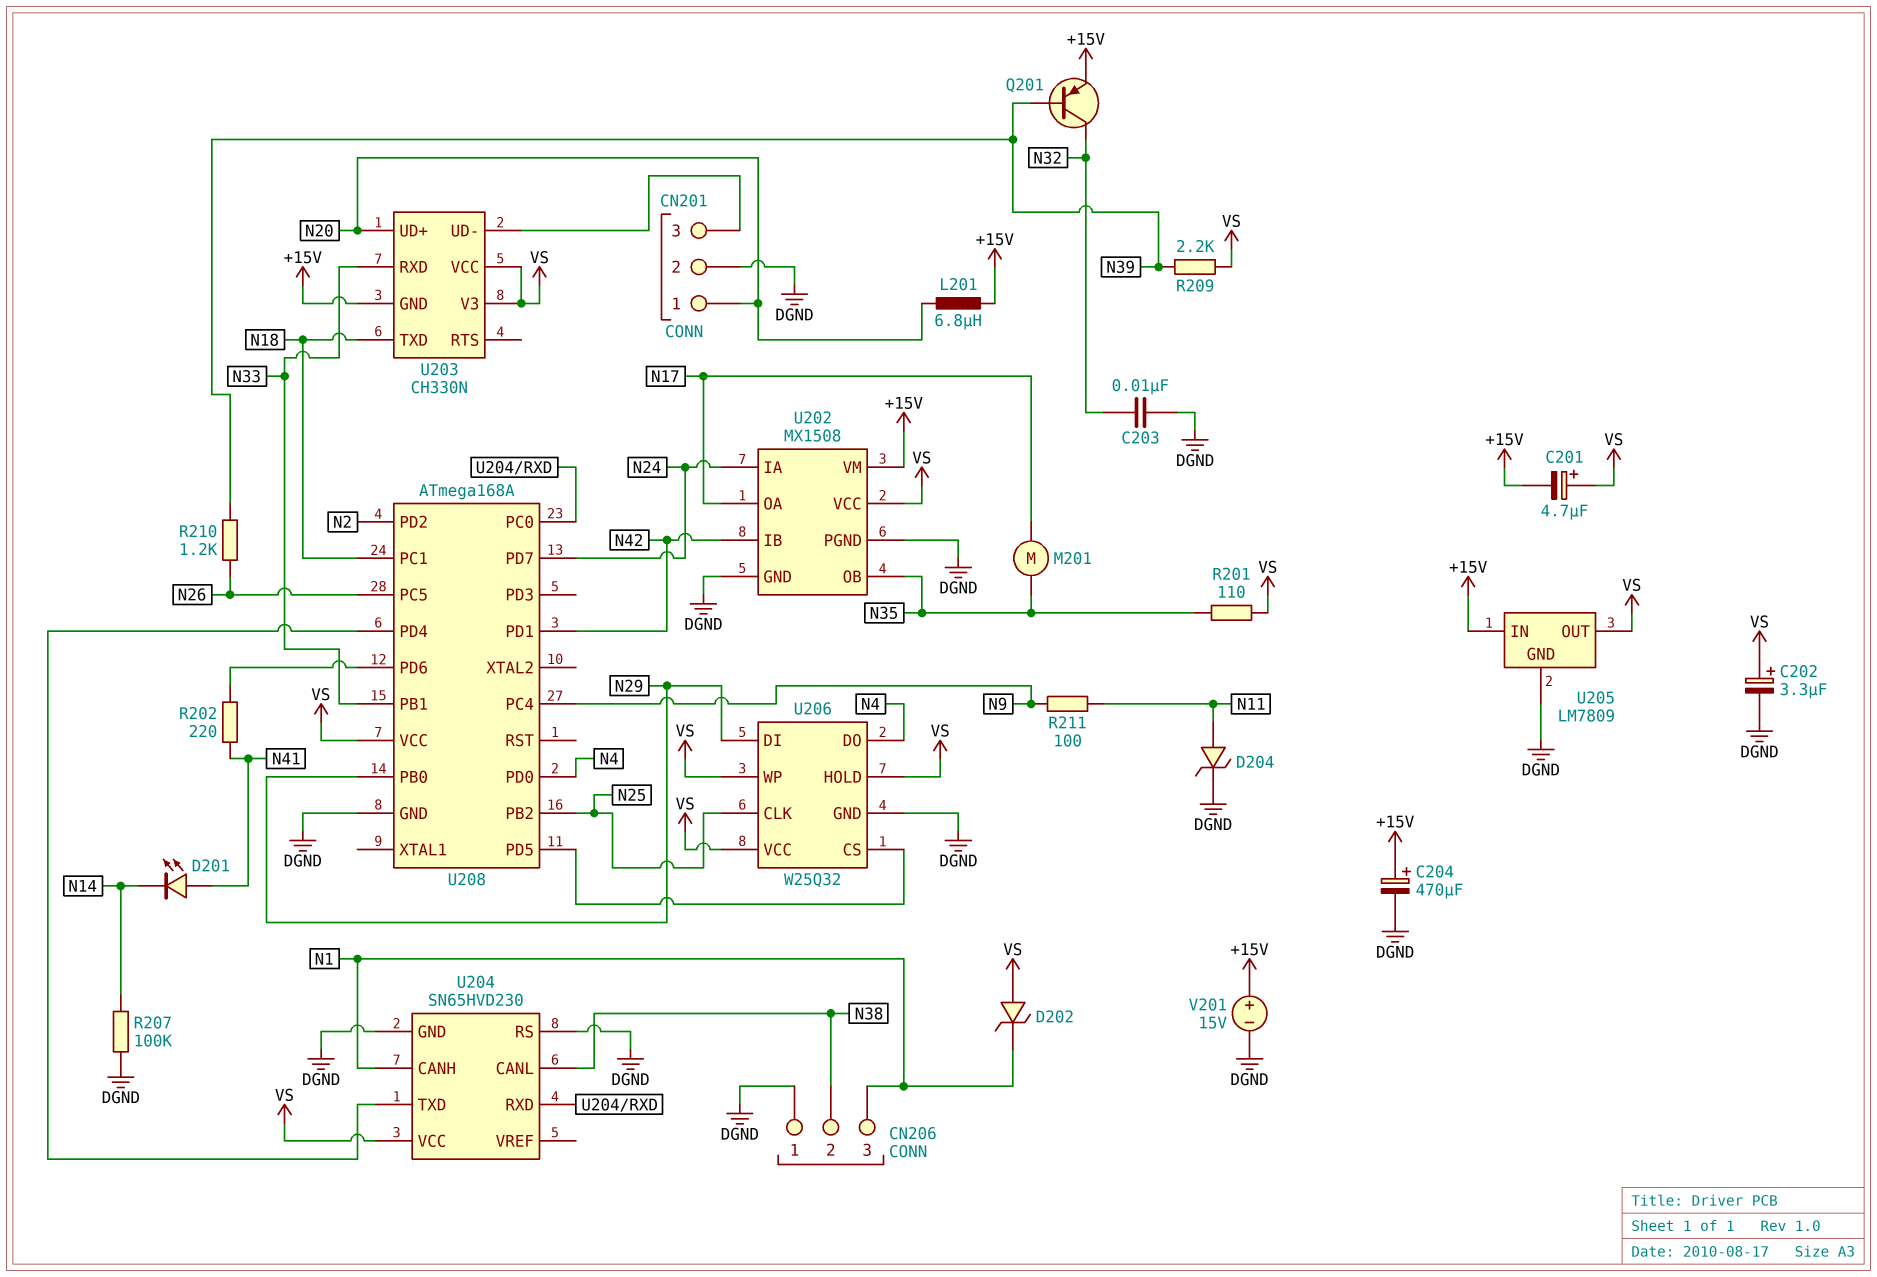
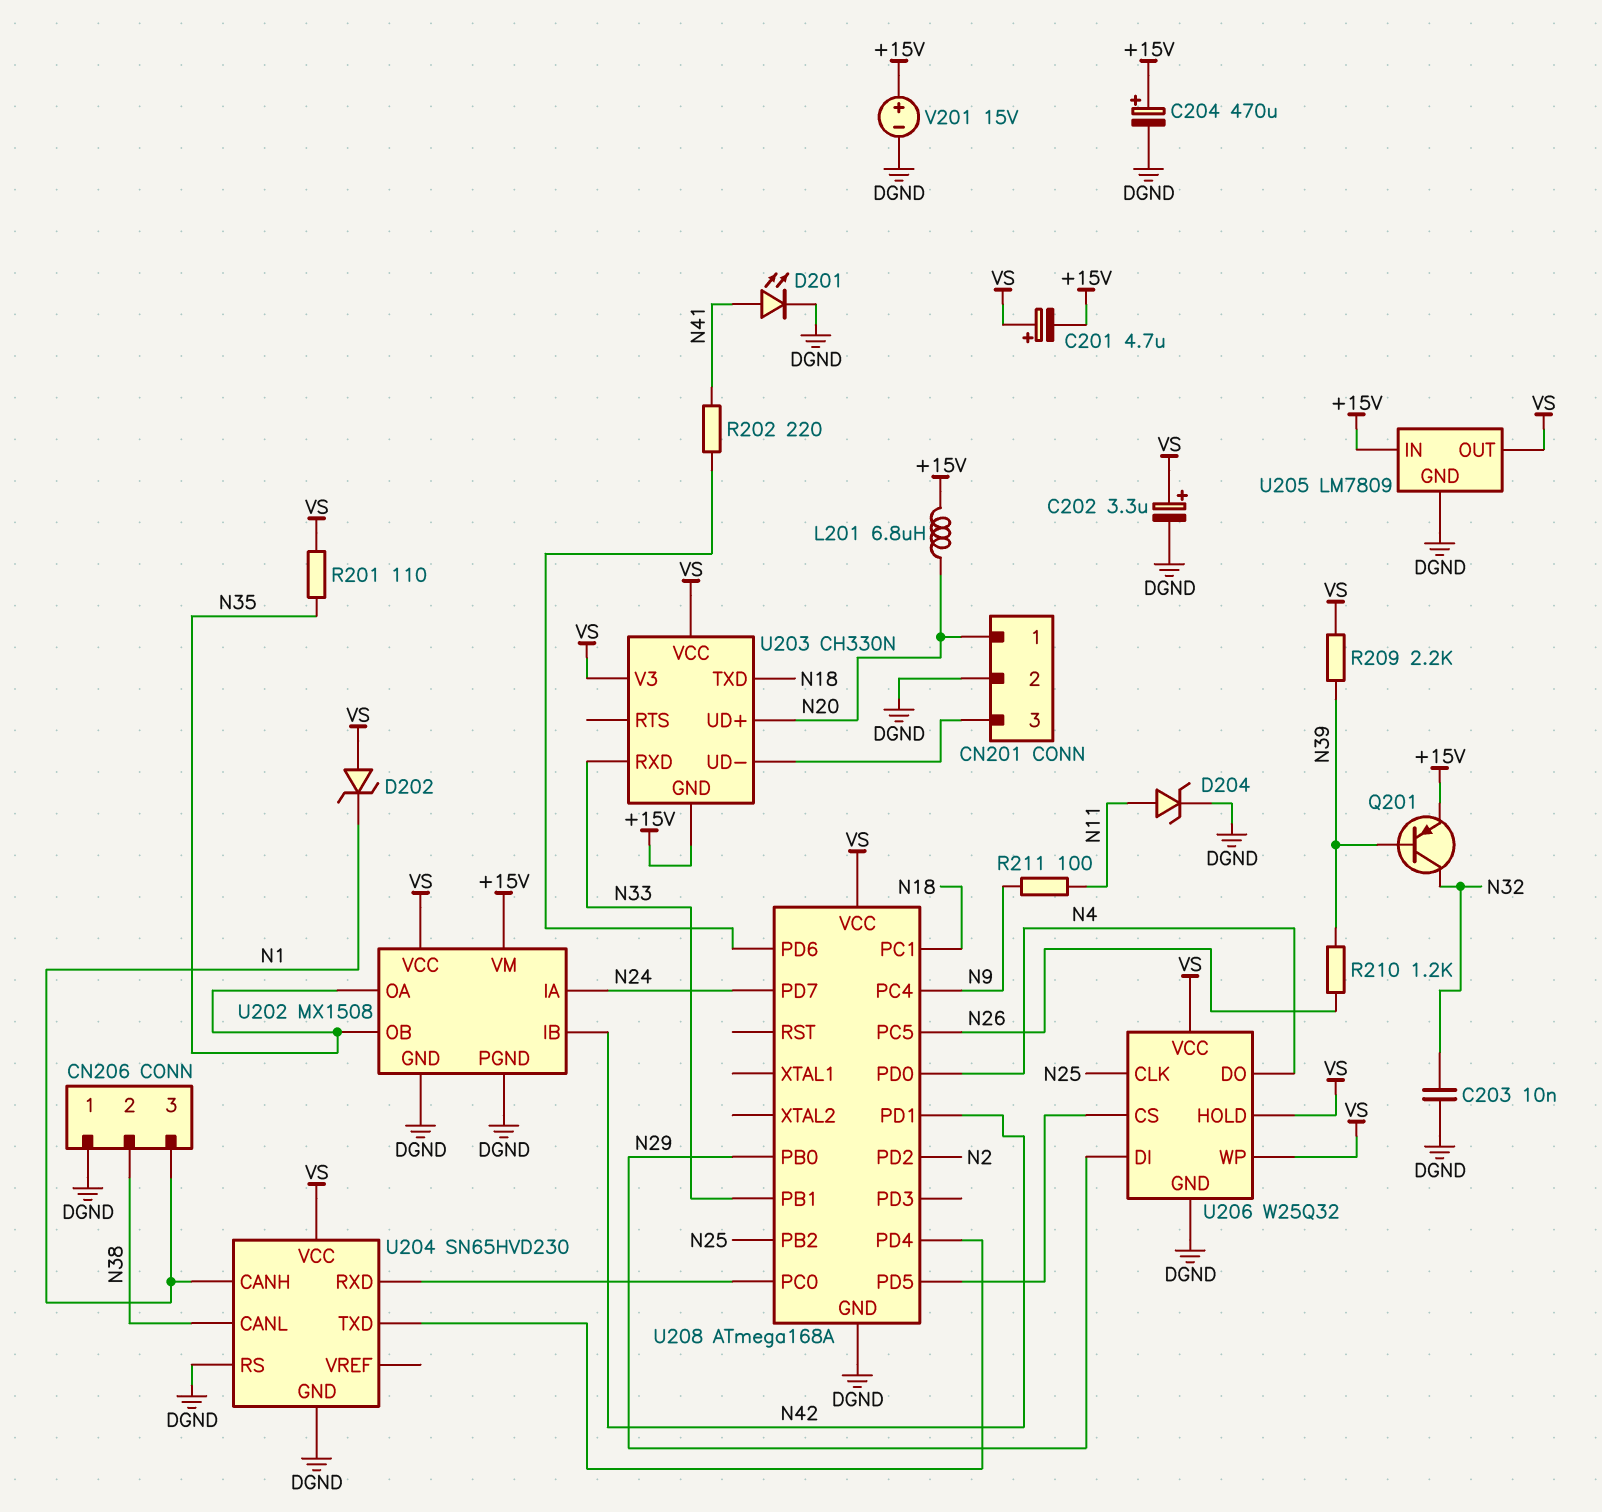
D201: LED (A N41, K N14) -> LED (A N41, K DGND)
M201: motor (N17, N35) -> none
R207: 100k (DGND, N14) -> none
U202 pin OA: N17 -> N35

